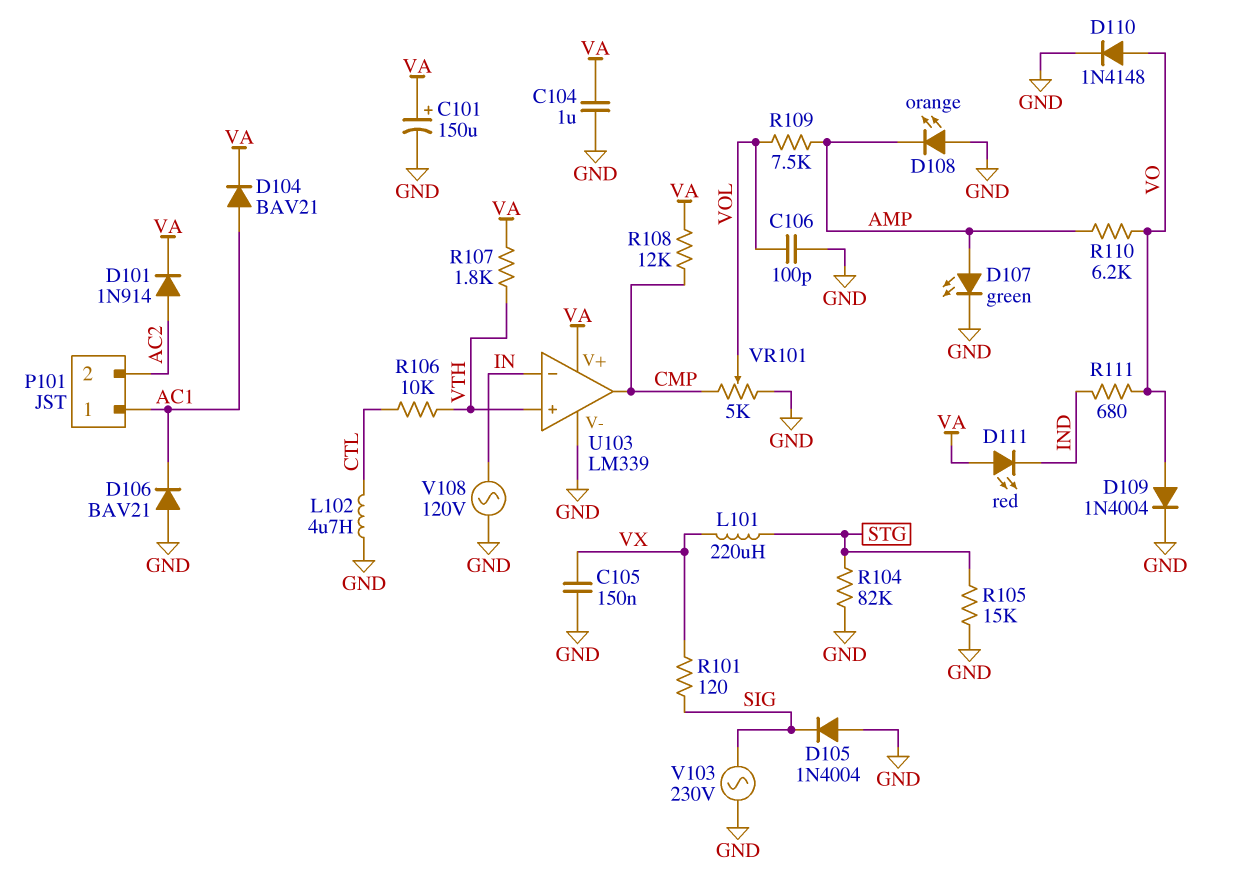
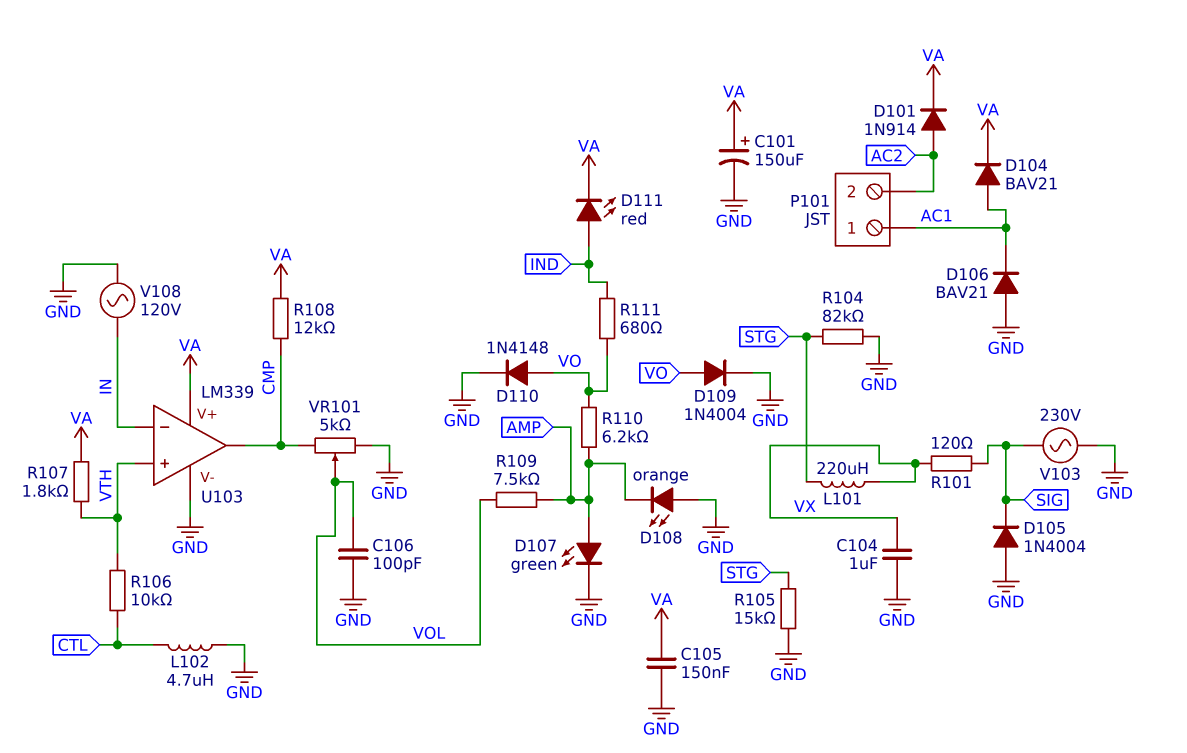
C104: 1uF (GND, VA) -> 1uF (GND, VX)
C105: 150nF (GND, VX) -> 150nF (GND, VA)
D111: LED red (A VA, K IND) -> LED red (A IND, K VA)

